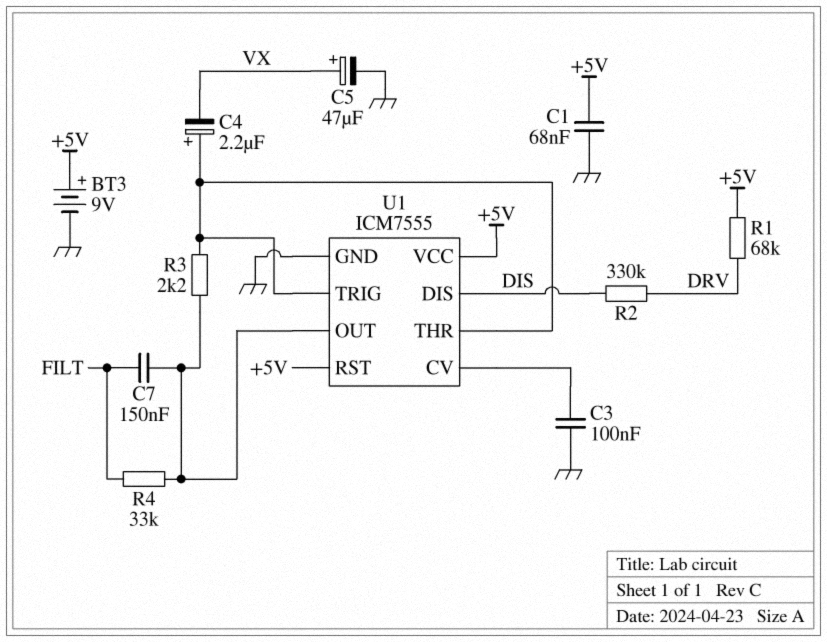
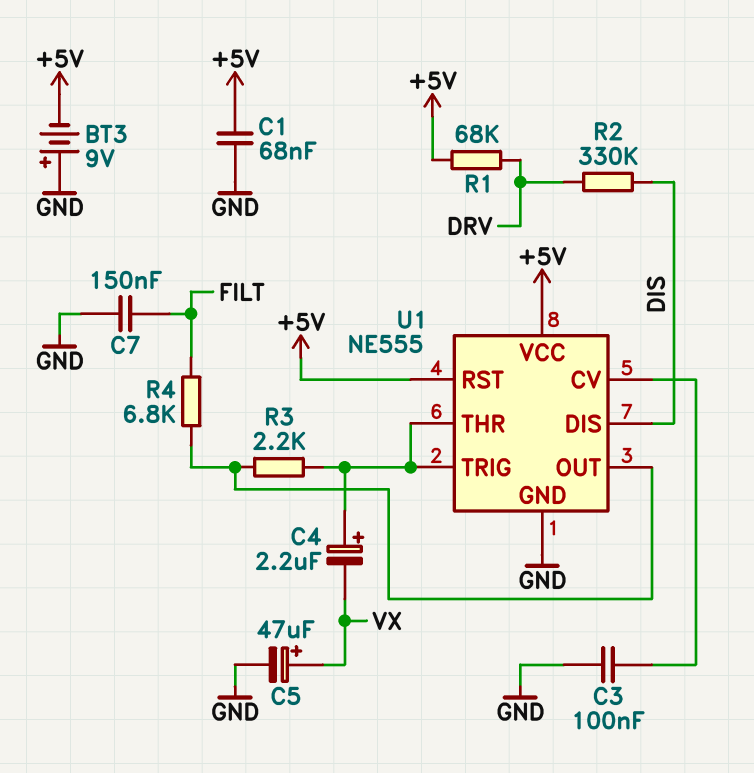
BT3: 9V (plus +5V, minus GND) -> 9V (plus GND, minus +5V)
C7: 150nF (FILT, U1/OUT) -> 150nF (FILT, GND)
R4: 33k (FILT, U1/OUT) -> 6.8k (FILT, U1/OUT)
U1: ICM7555 -> NE555

